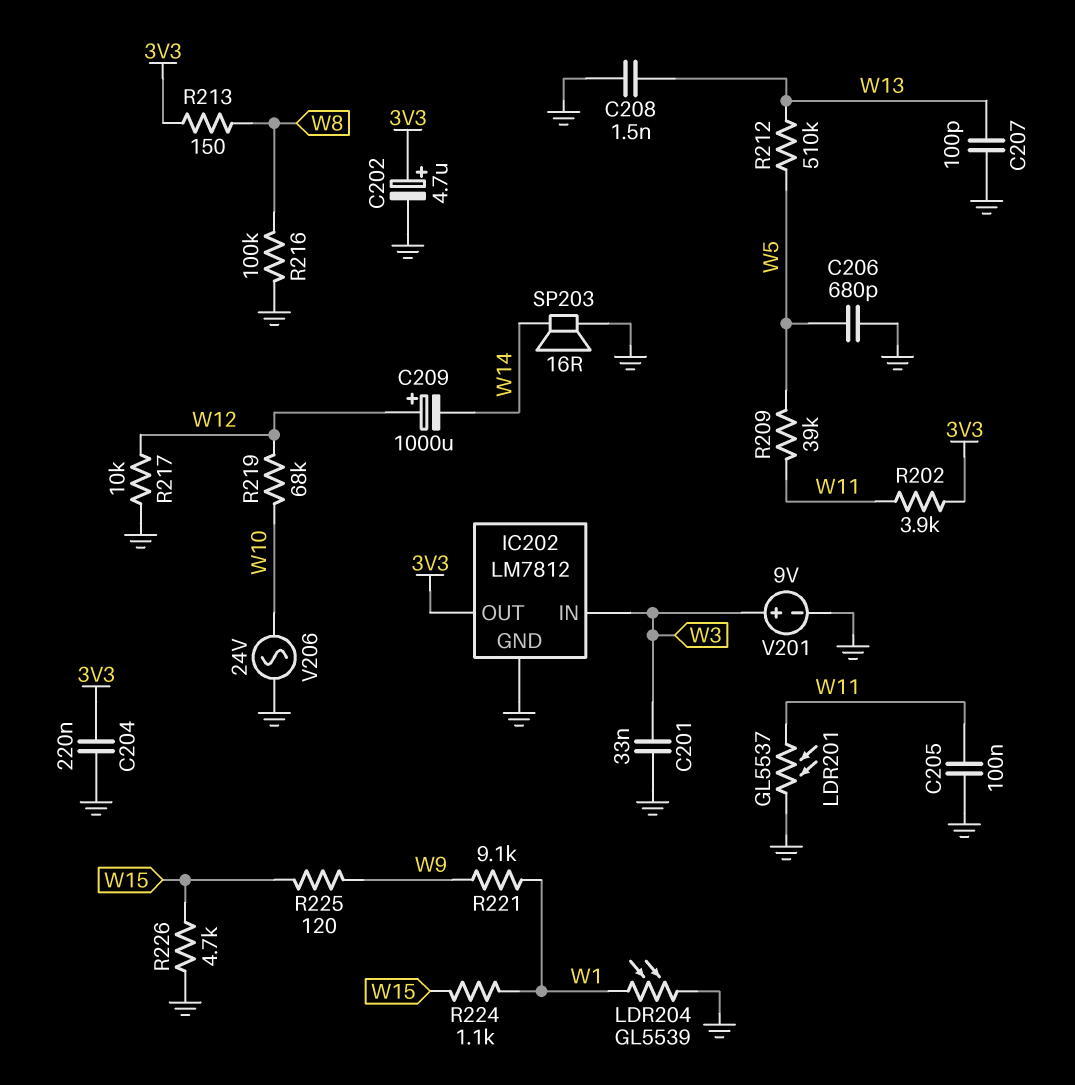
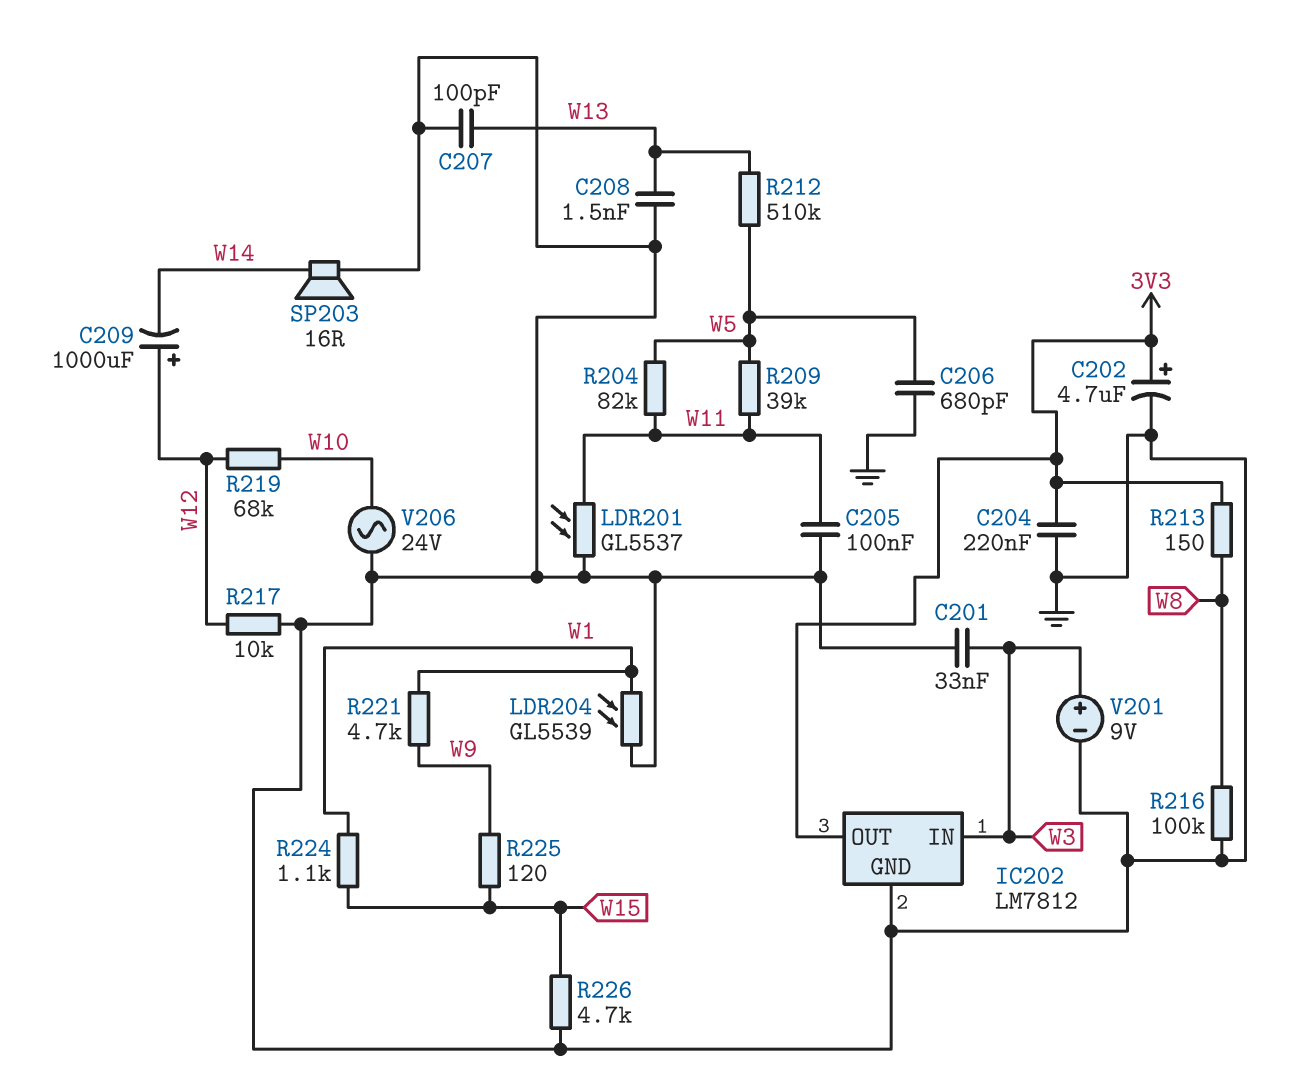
R202: 3.9k (3V3, W11) -> none
R204: none -> 82k (W5, W11)
R221: 9.1k (W1, W9) -> 4.7k (W1, W9)

